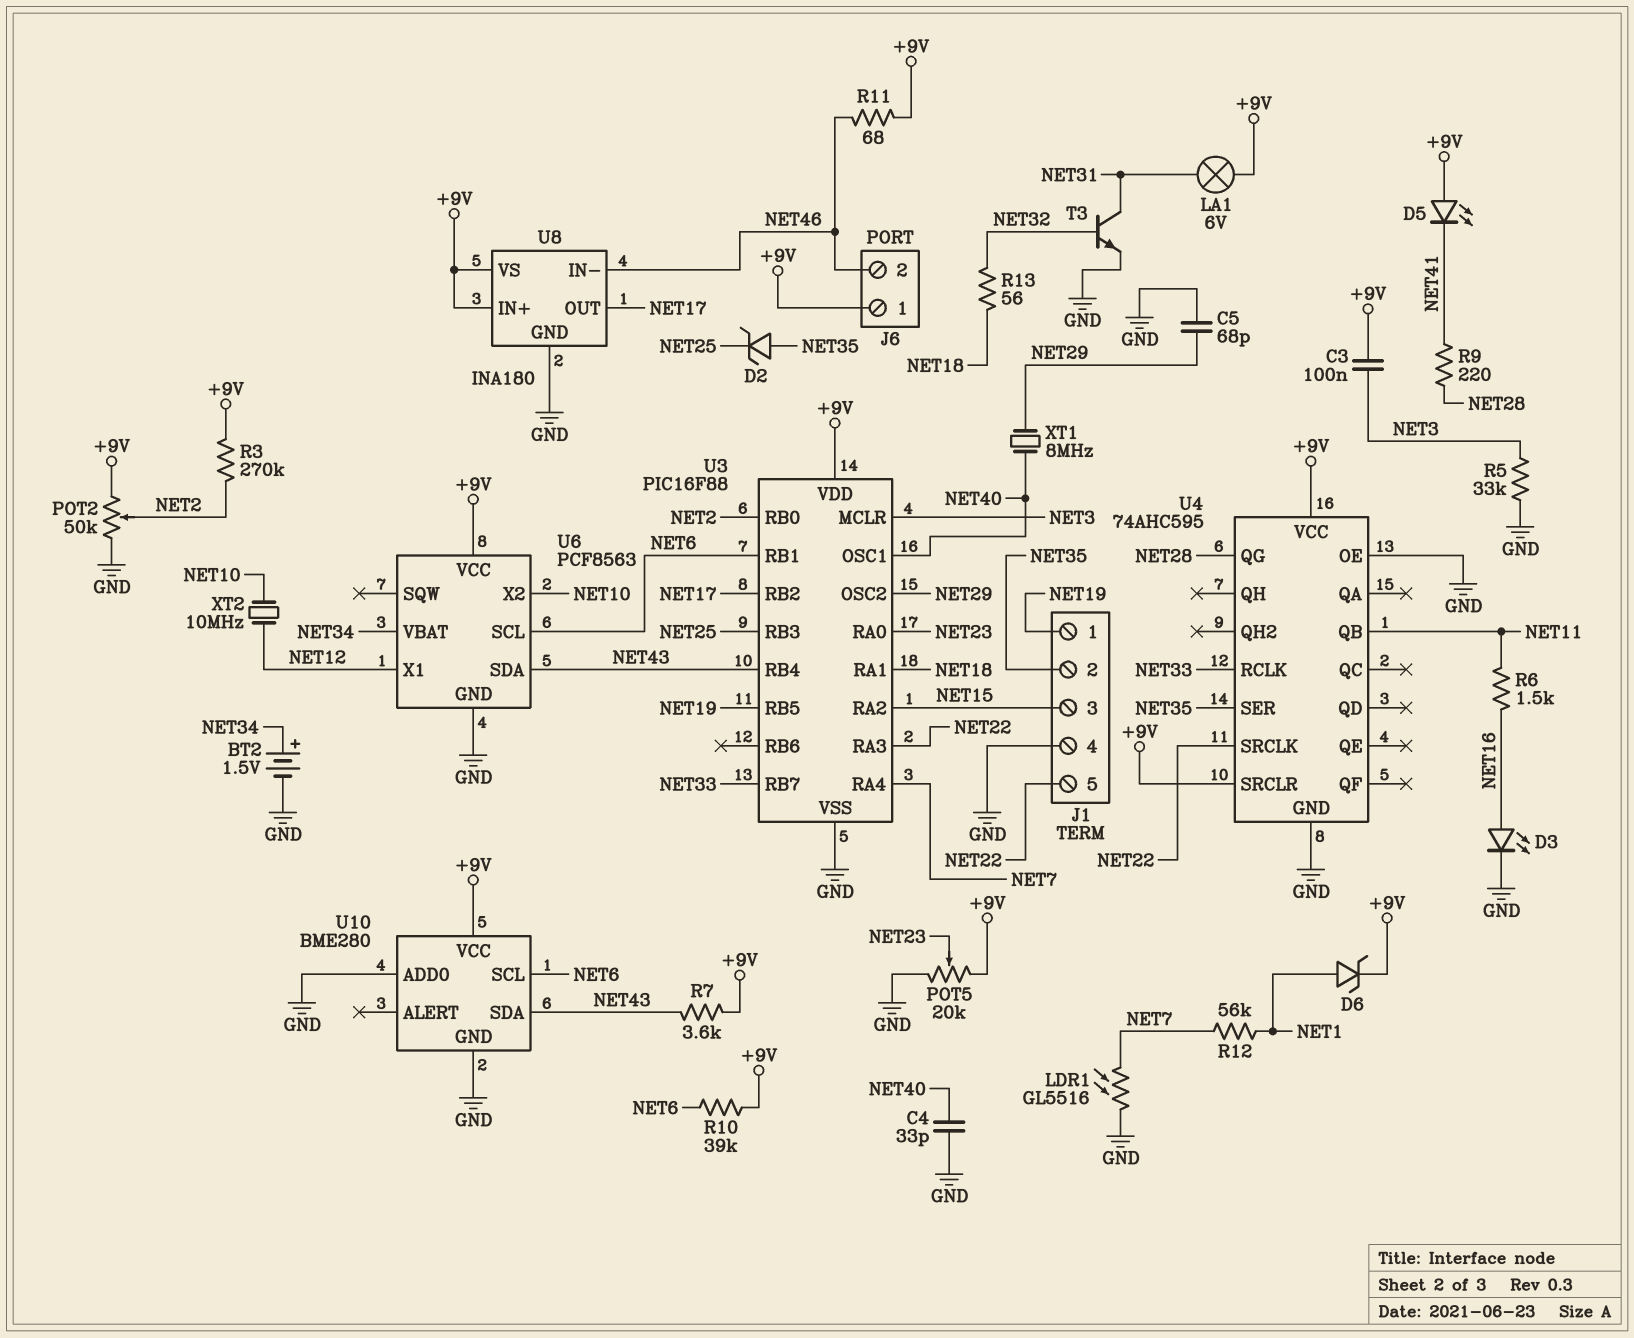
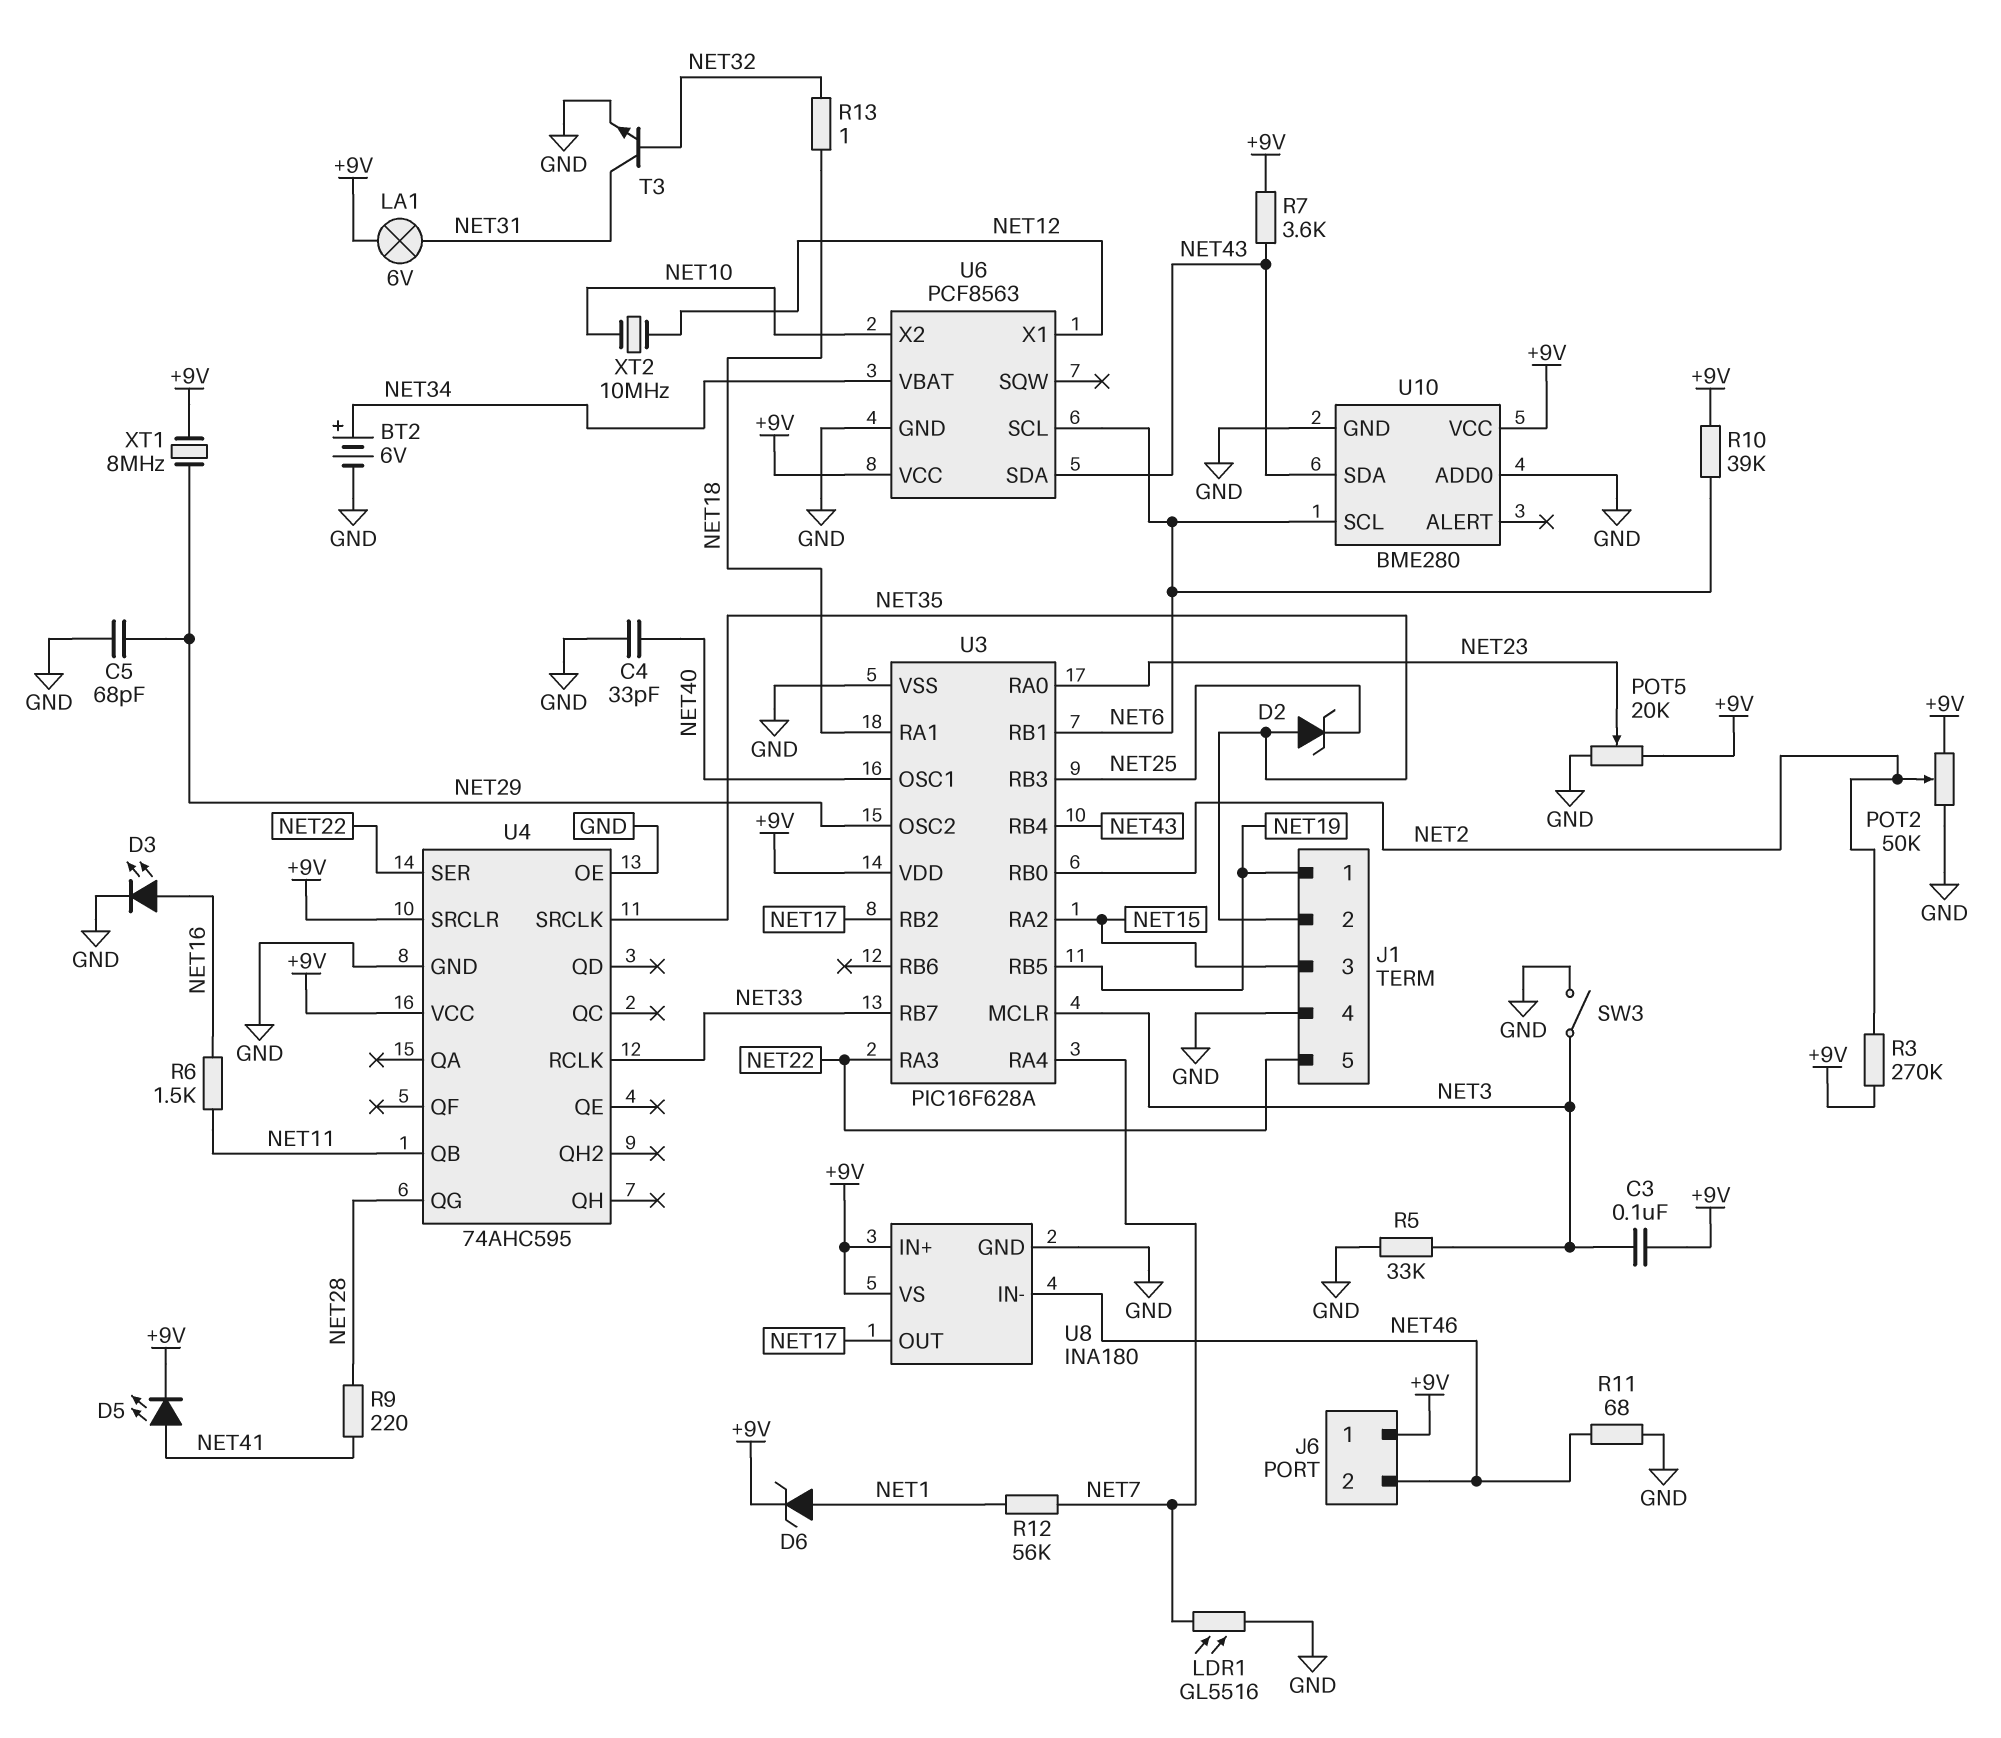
BT2: 1.5V (plus NET34, minus GND) -> 6V (plus NET34, minus GND)
D5: LED (A +9V, K NET41) -> LED (A NET41, K +9V)
R11: 68 (+9V, NET46) -> 68 (GND, NET46)
R13: 56 (NET18, NET32) -> 1 (NET18, NET32)
SW3: none -> switch (GND, NET3)
U3: PIC16F88 -> PIC16F628A
U4 pin SER: NET35 -> NET22
U4 pin SRCLK: NET22 -> NET35
XT1: 8MHz (NET29, NET40) -> 8MHz (+9V, NET29)

